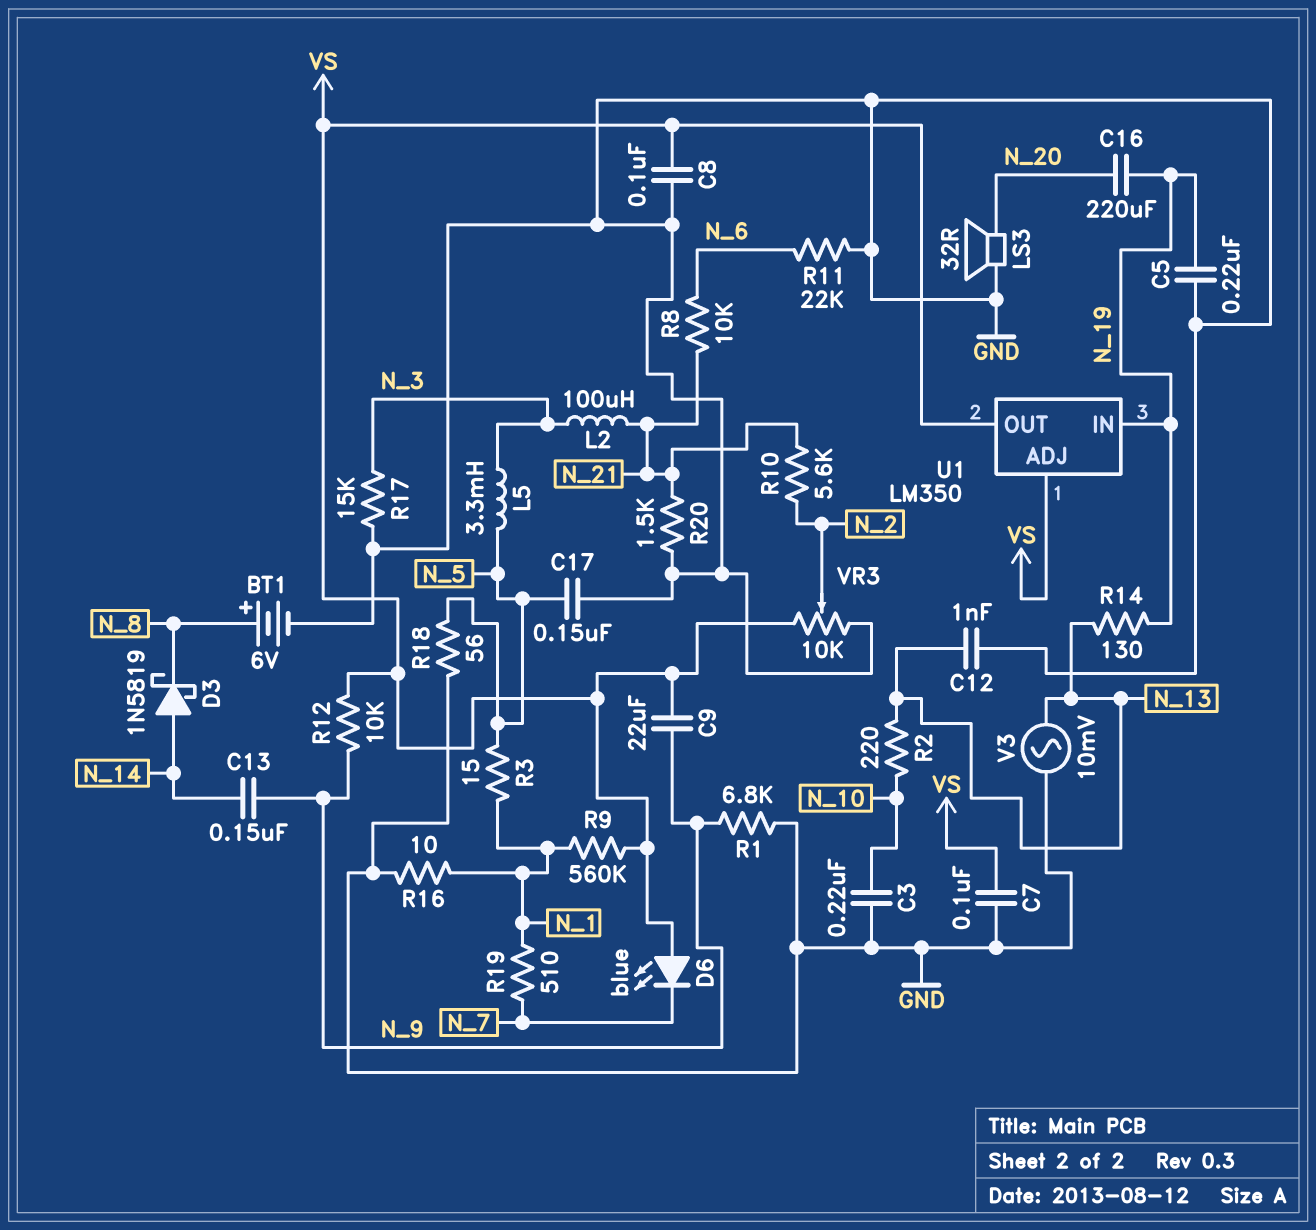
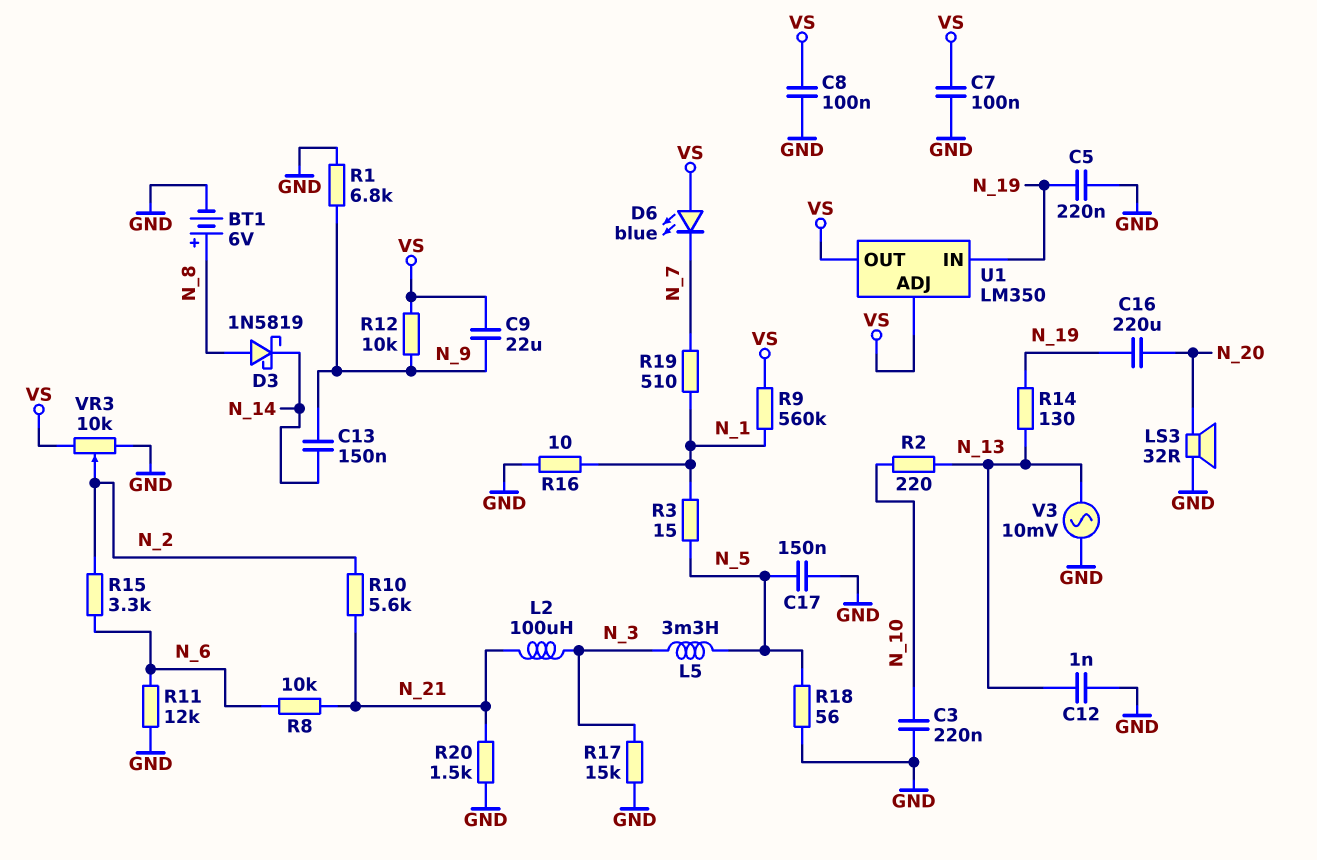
D3: schottky 1N5819 (A N_14, K N_8) -> schottky 1N5819 (A N_8, K N_14)
R11: 22k (GND, N_6) -> 12k (GND, N_6)
R15: none -> 3.3k (N_2, N_6)

